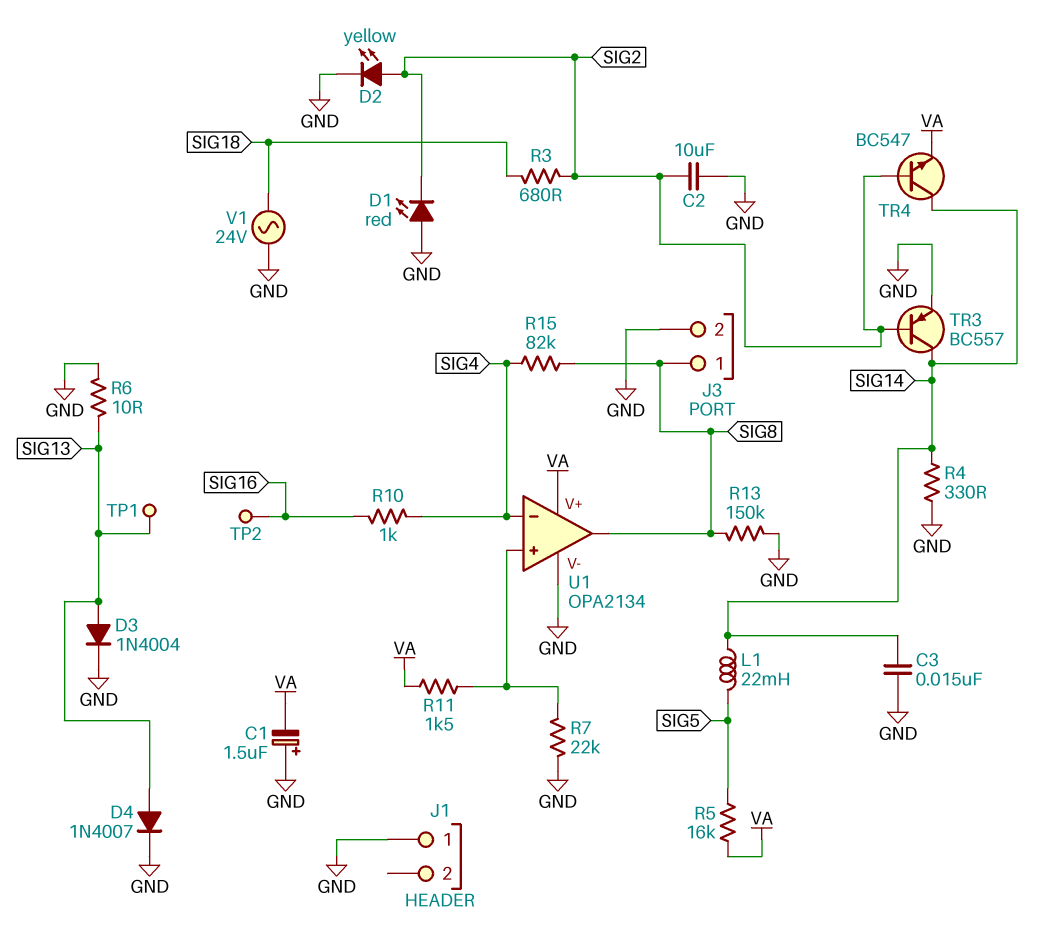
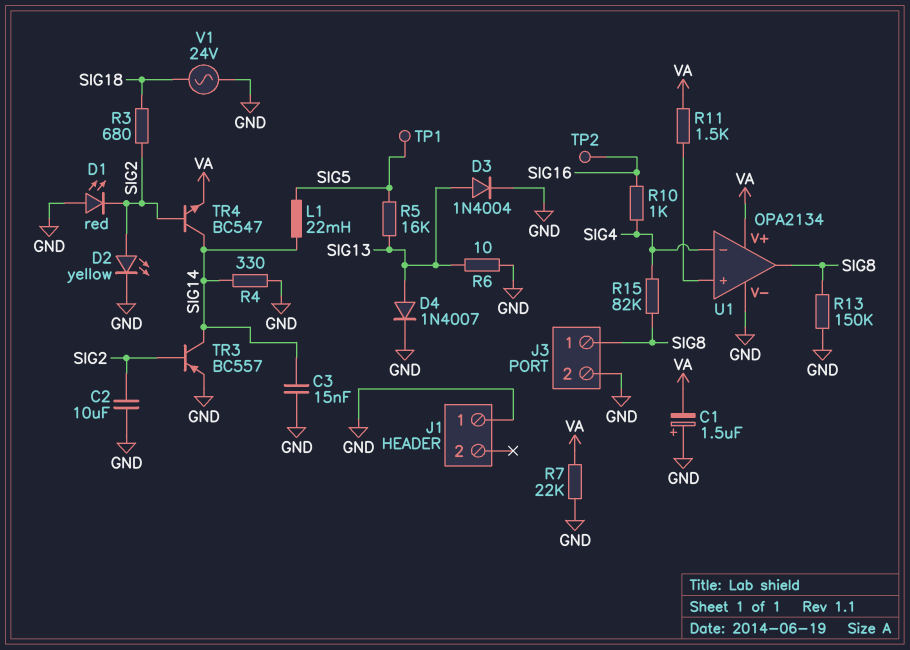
R5: 16k (SIG5, VA) -> 16k (SIG5, SIG13)
R7: 22k (GND, U1/in+) -> 22k (GND, VA)
TP1: test point (SIG13) -> test point (SIG5)

